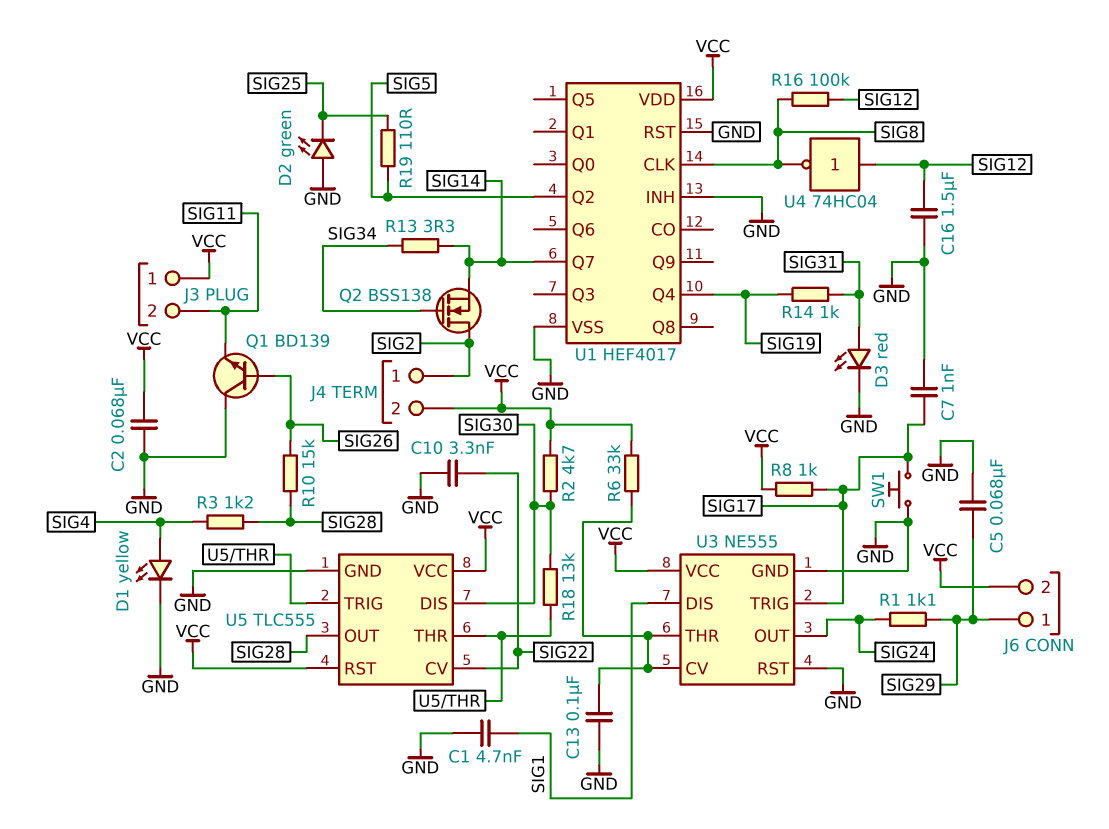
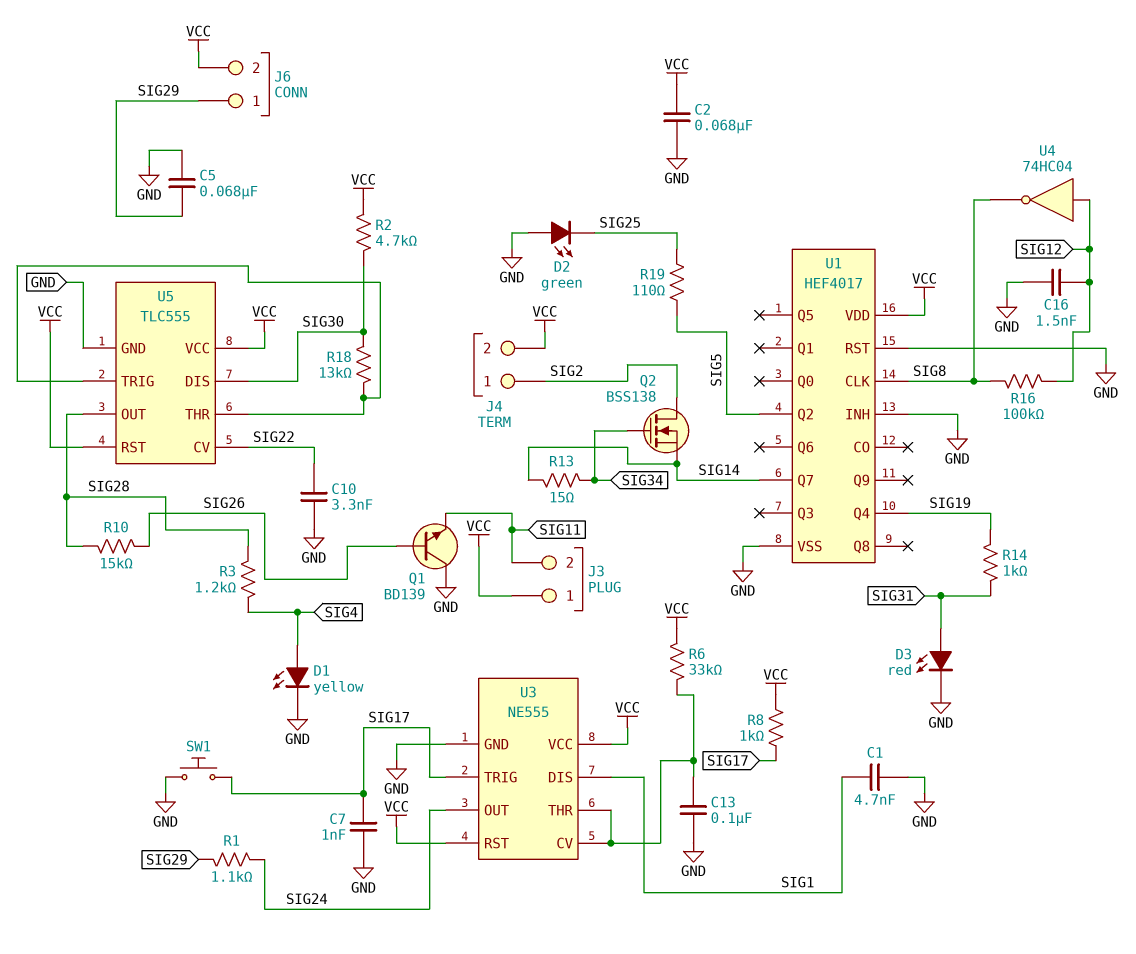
C16: 1.5uF (GND, SIG12) -> 1.5nF (GND, SIG12)
R13: 3.3 (SIG14, SIG34) -> 15 (SIG14, SIG34)
U3 pin RST: GND -> VCC

